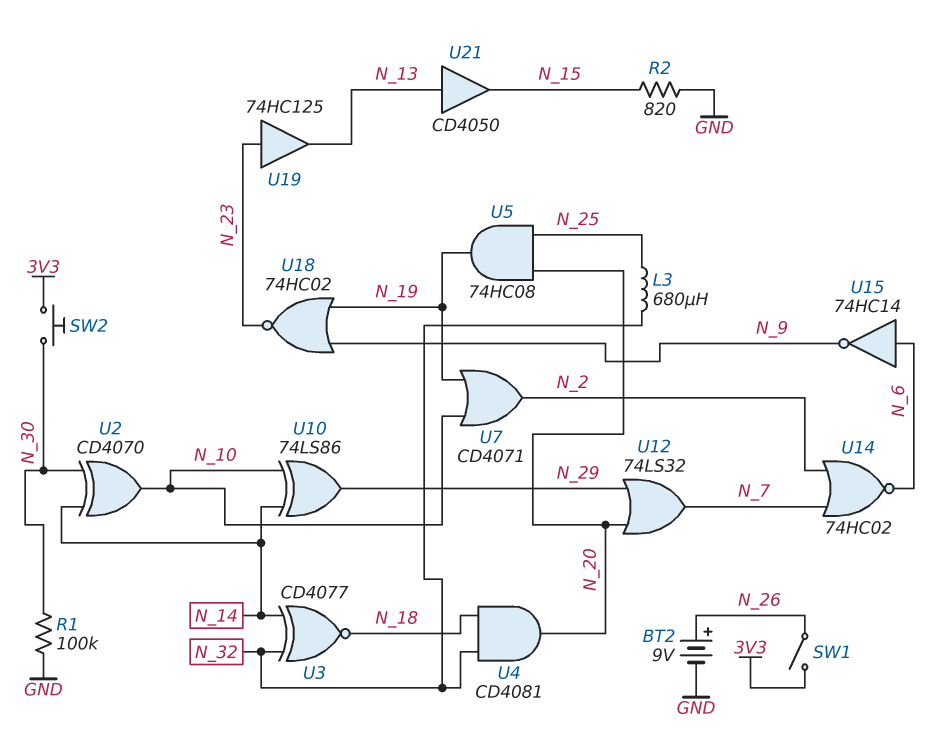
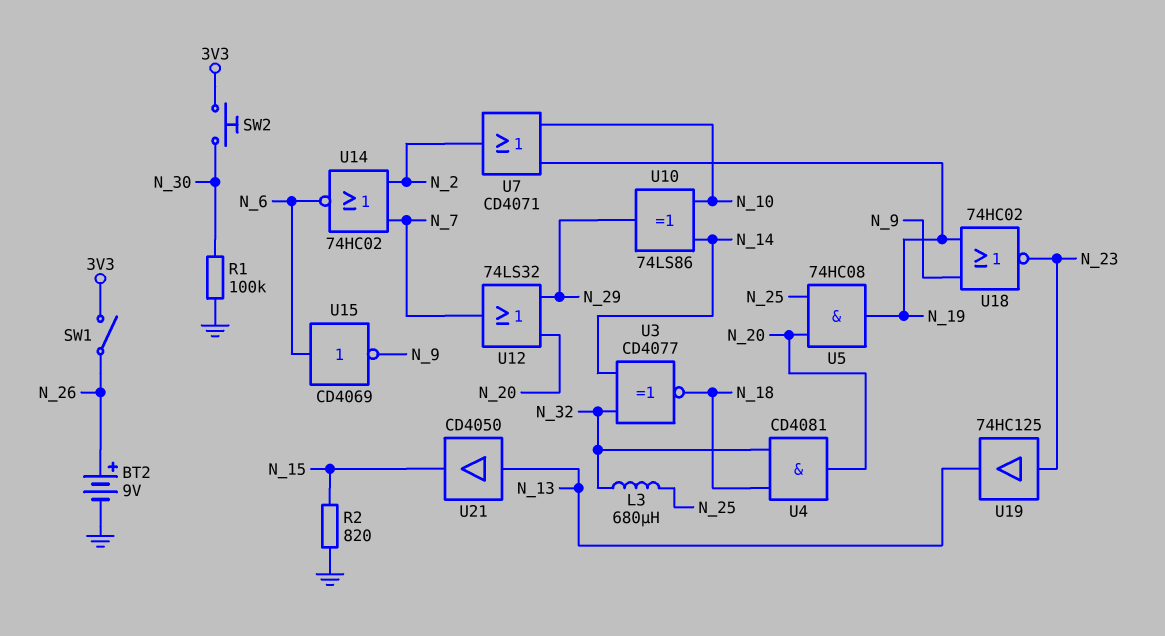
U2: XOR CD4070 (in N_14, in N_30, out N_10) -> none
U15: NOT 74HC14 (in N_6, out N_9) -> NOT CD4069 (in N_6, out N_9)

